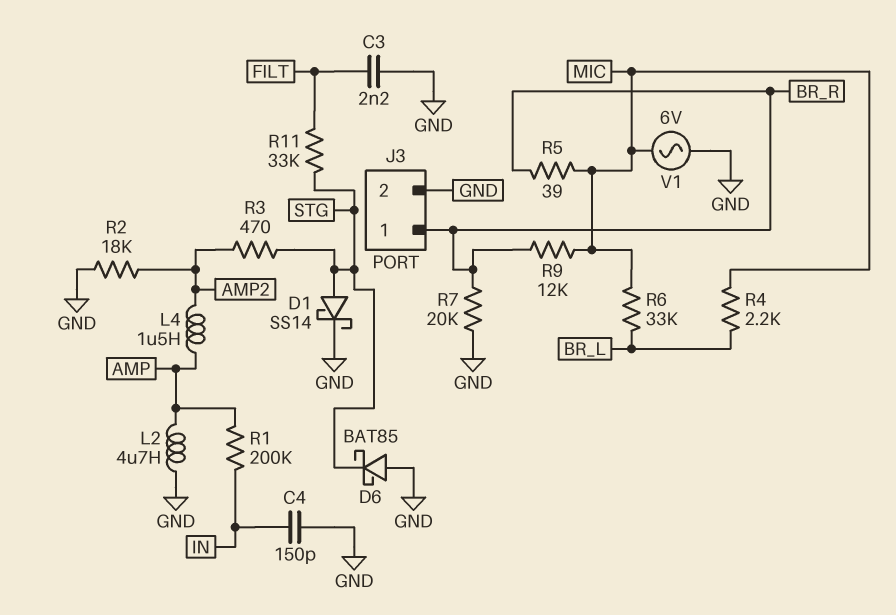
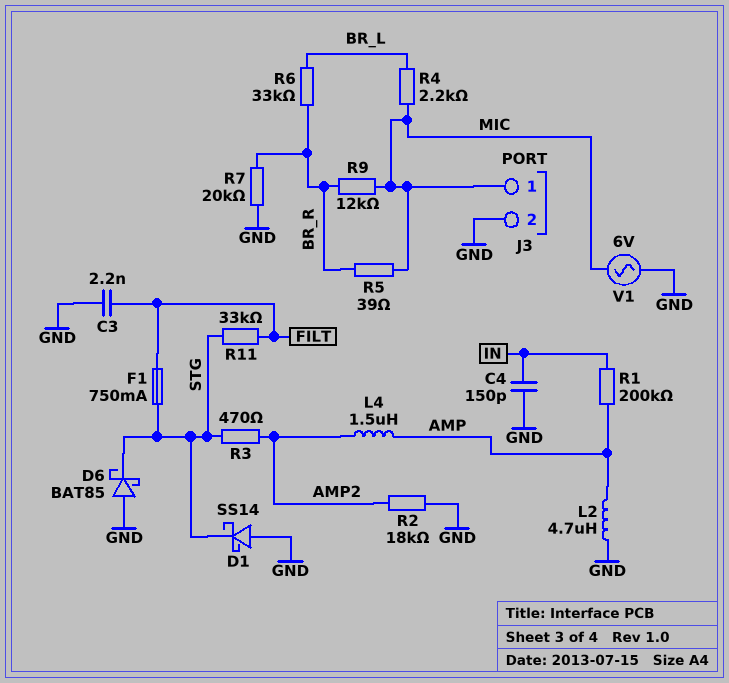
D1: schottky SS14 (A STG, K GND) -> schottky SS14 (A GND, K STG)
F1: none -> 750mA (FILT, STG)
J3 pin 1: BR_R -> MIC
R6: 33k (BR_L, MIC) -> 33k (BR_L, BR_R)

